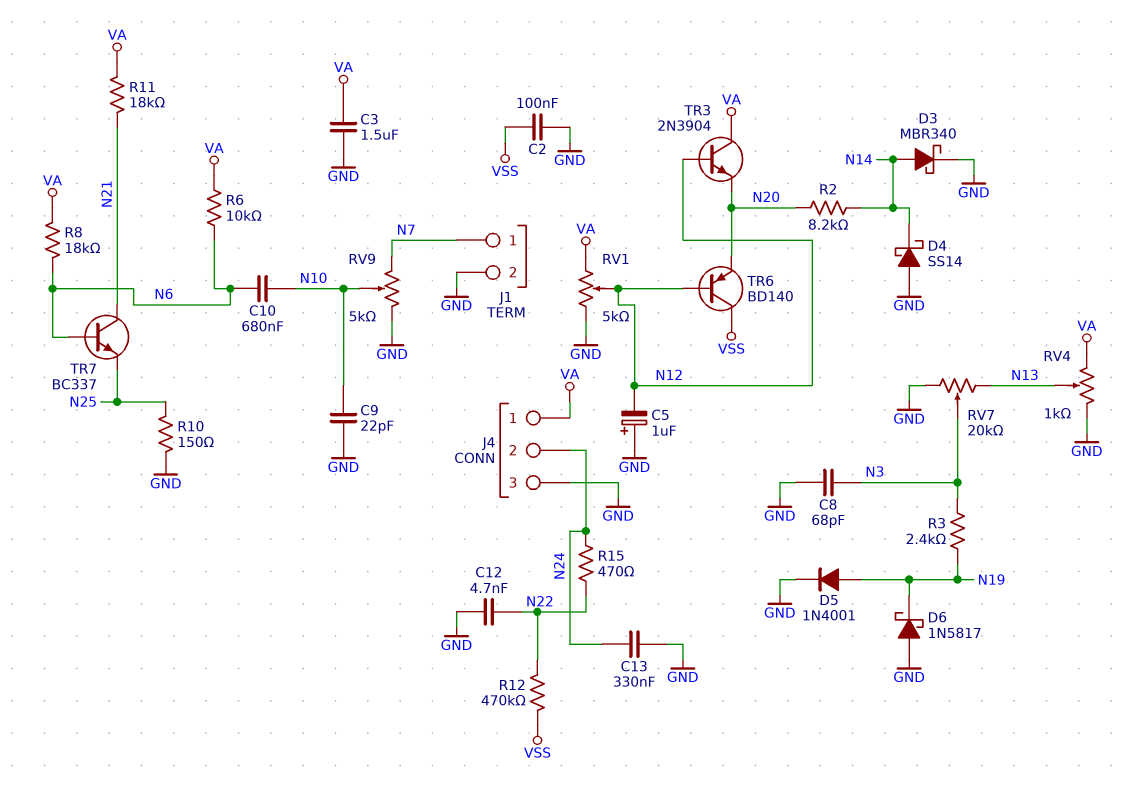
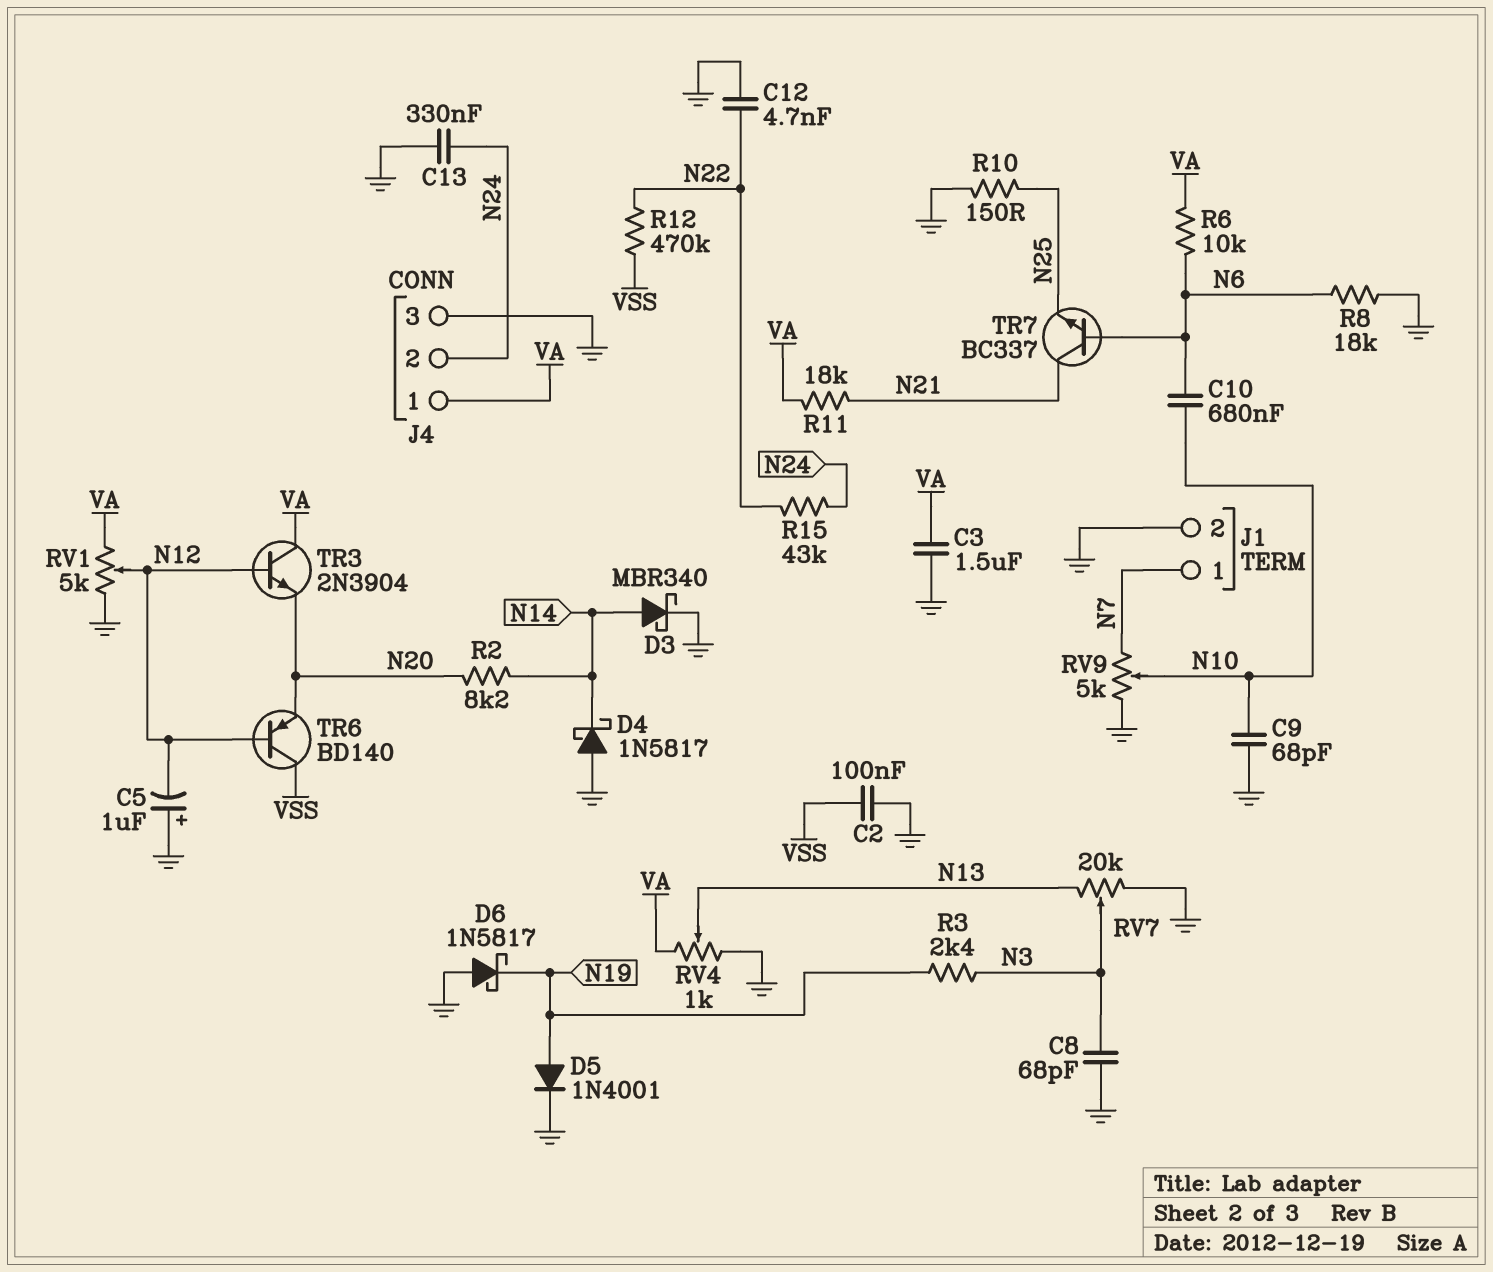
C9: 22pF (GND, N10) -> 68pF (GND, N10)
D4: schottky SS14 (A GND, K N14) -> schottky 1N5817 (A GND, K N14)
R8: 18k (N6, VA) -> 18k (GND, N6)
R15: 470 (N22, N24) -> 43k (N22, N24)

